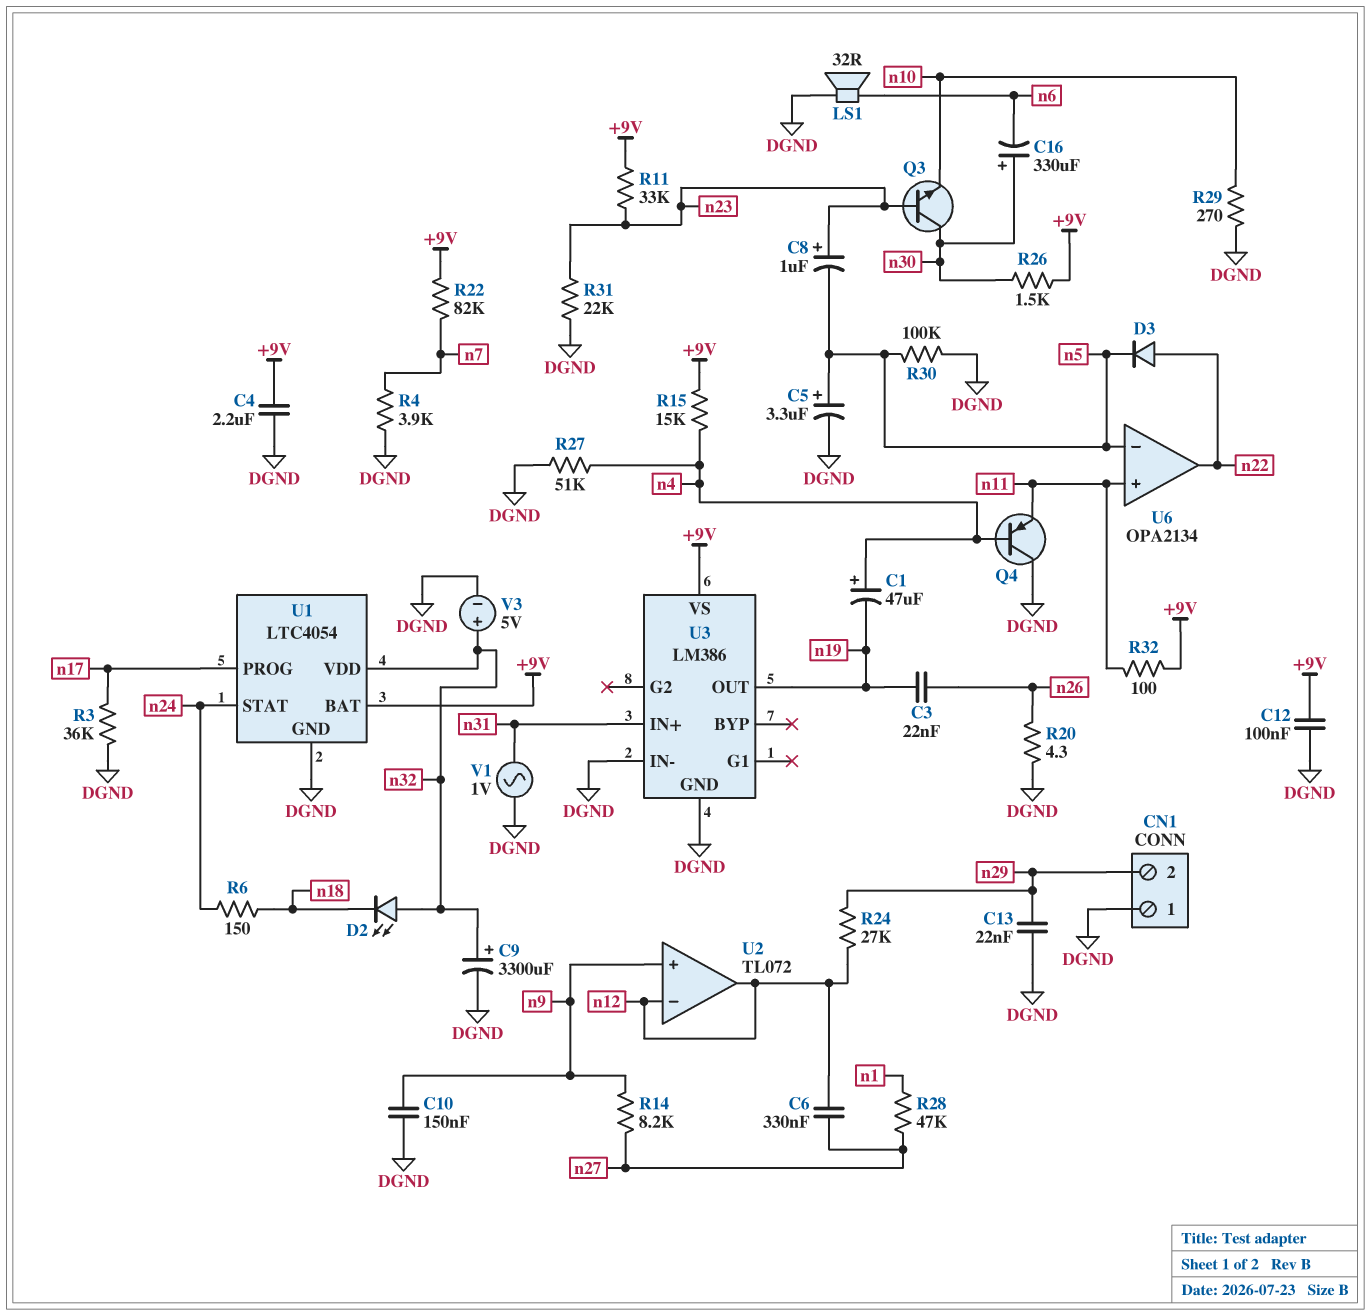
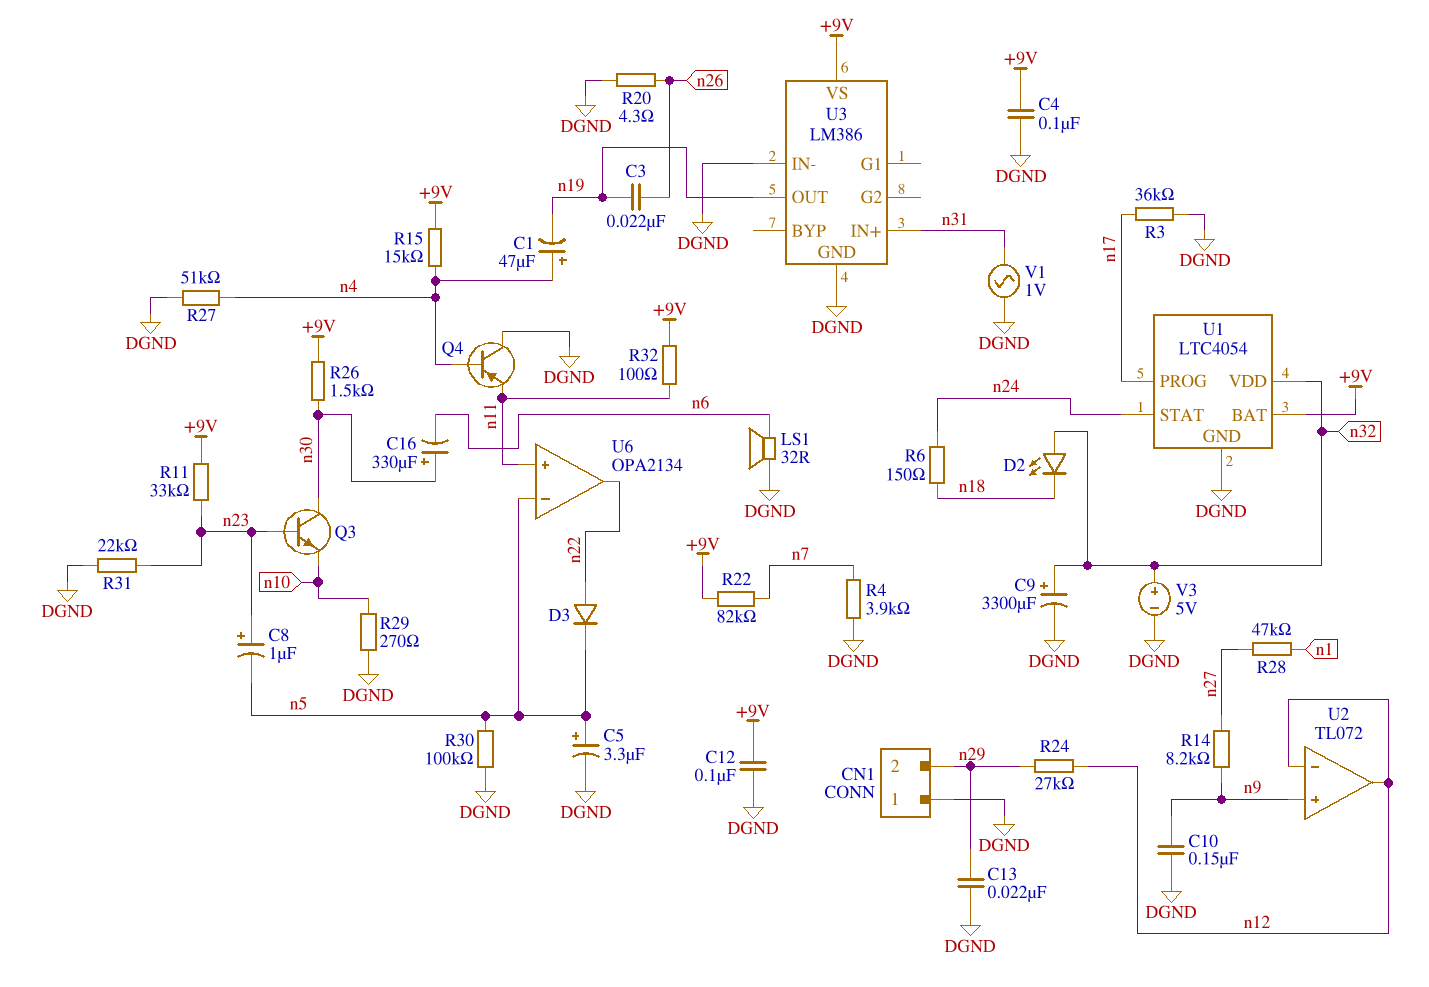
C4: 2.2uF (+9V, DGND) -> 100nF (+9V, DGND)
C6: 330nF (n12, n27) -> none

